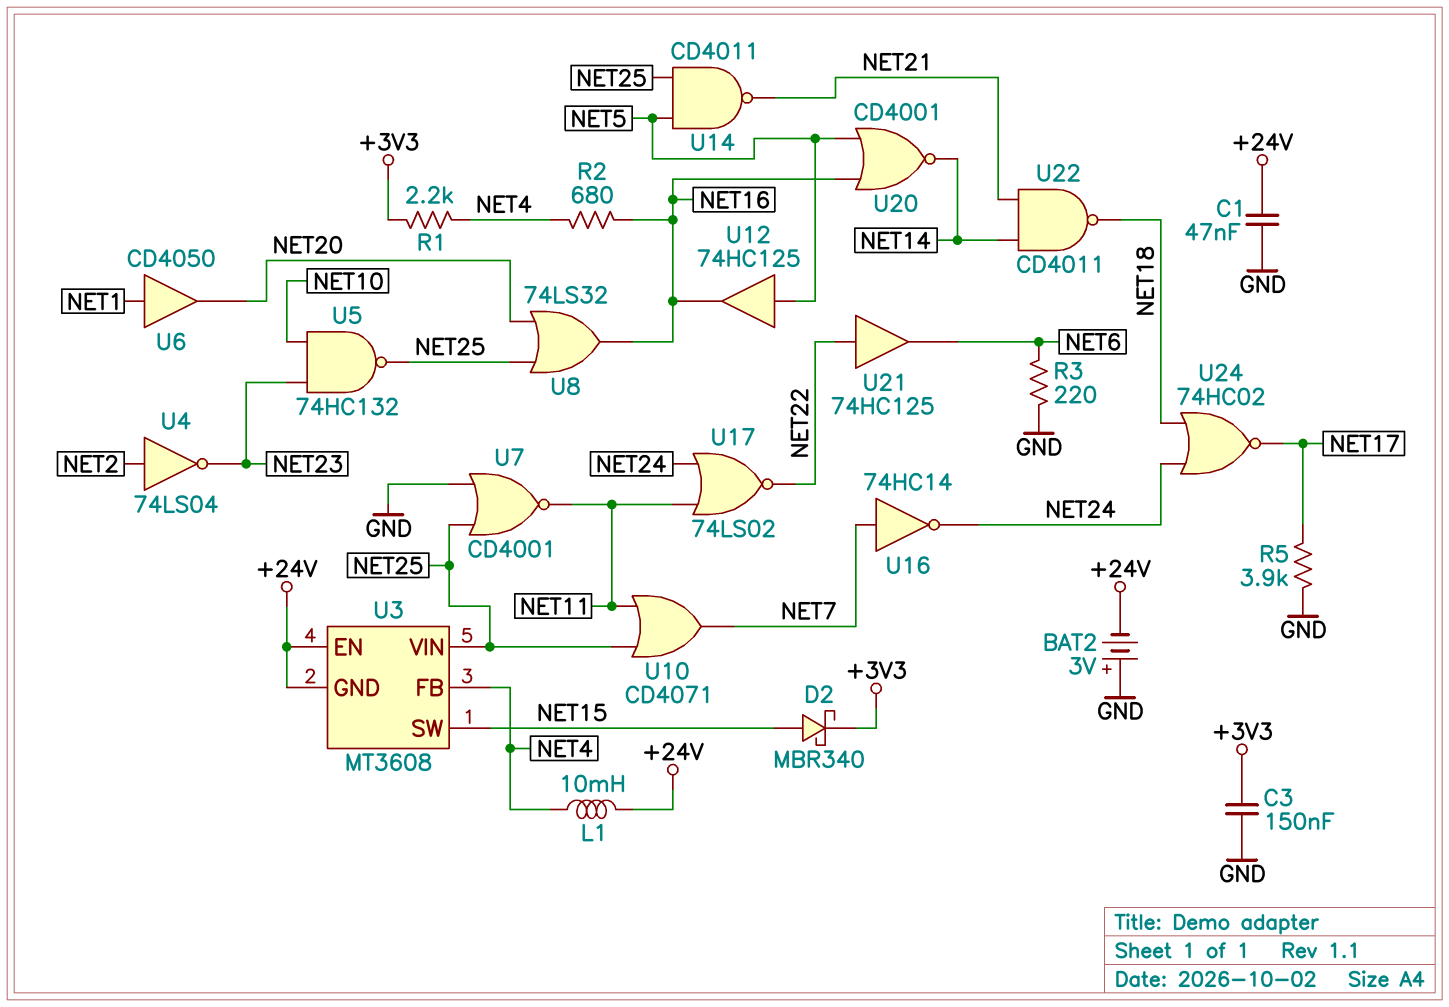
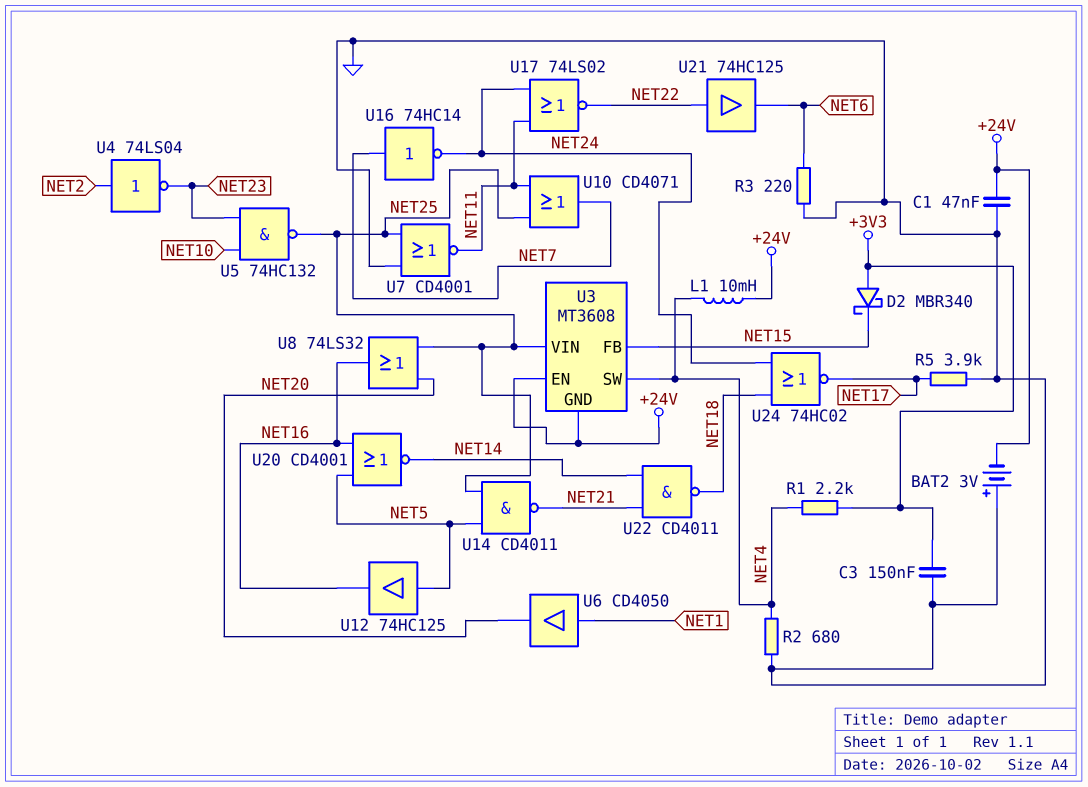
D2: schottky MBR340 (A NET15, K +3V3) -> schottky MBR340 (A +3V3, K NET15)
R2: 680 (NET4, NET16) -> 680 (GND, NET4)
U3 pin FB: NET4 -> NET15
U3 pin SW: NET15 -> NET4

